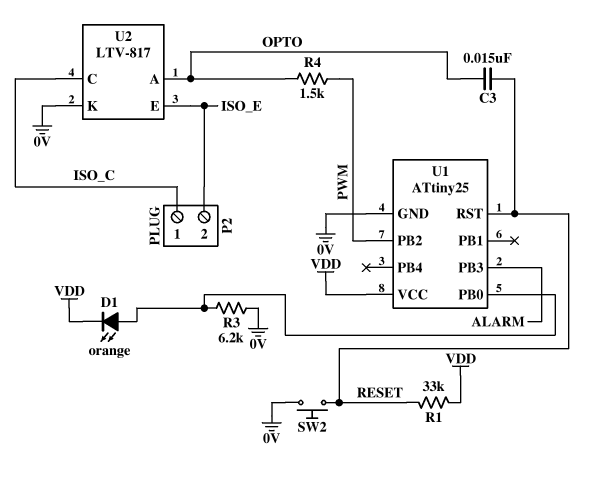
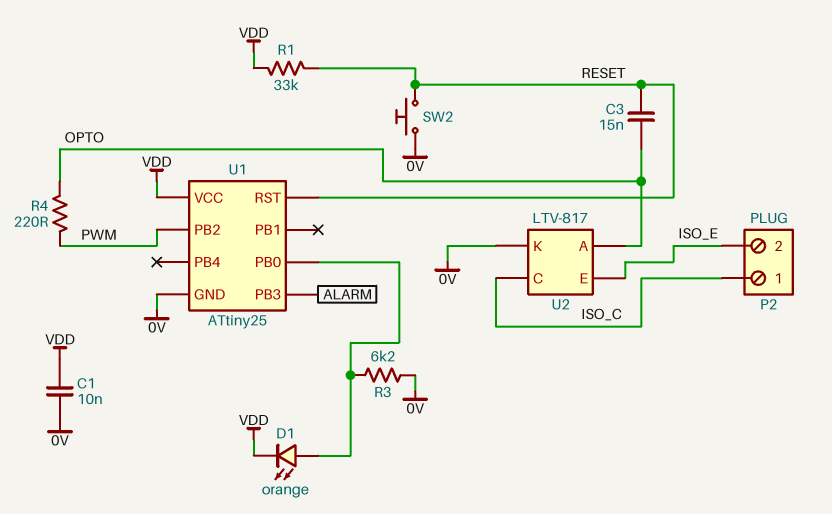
C1: none -> 10nF (0V, VDD)
R4: 1.5k (OPTO, PWM) -> 220 (OPTO, PWM)

